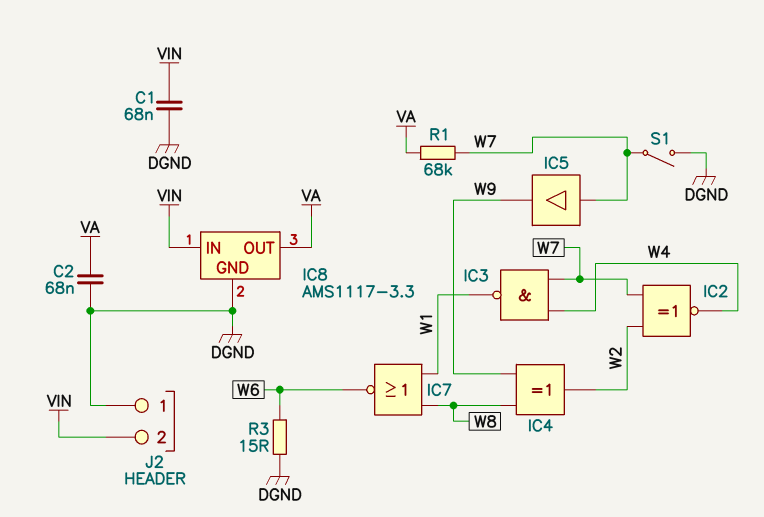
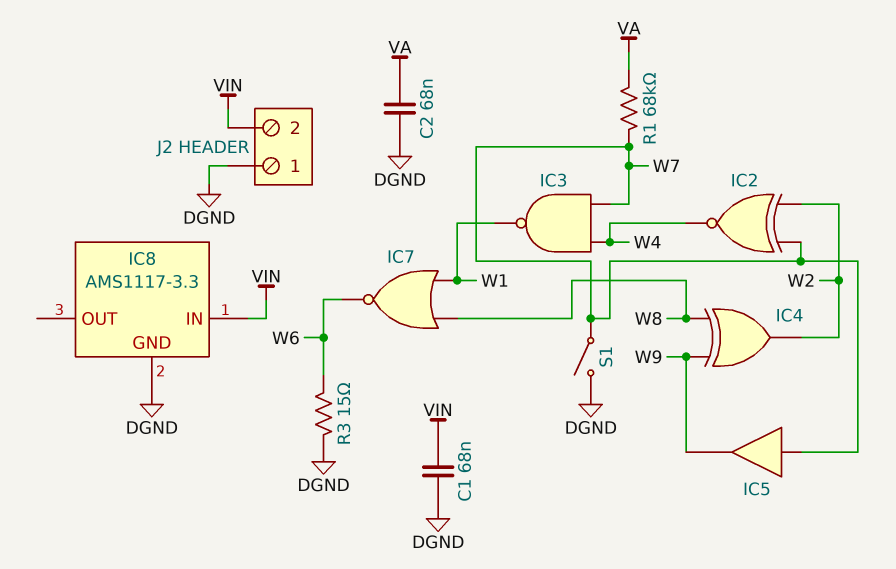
IC8 pin OUT: VA -> none

